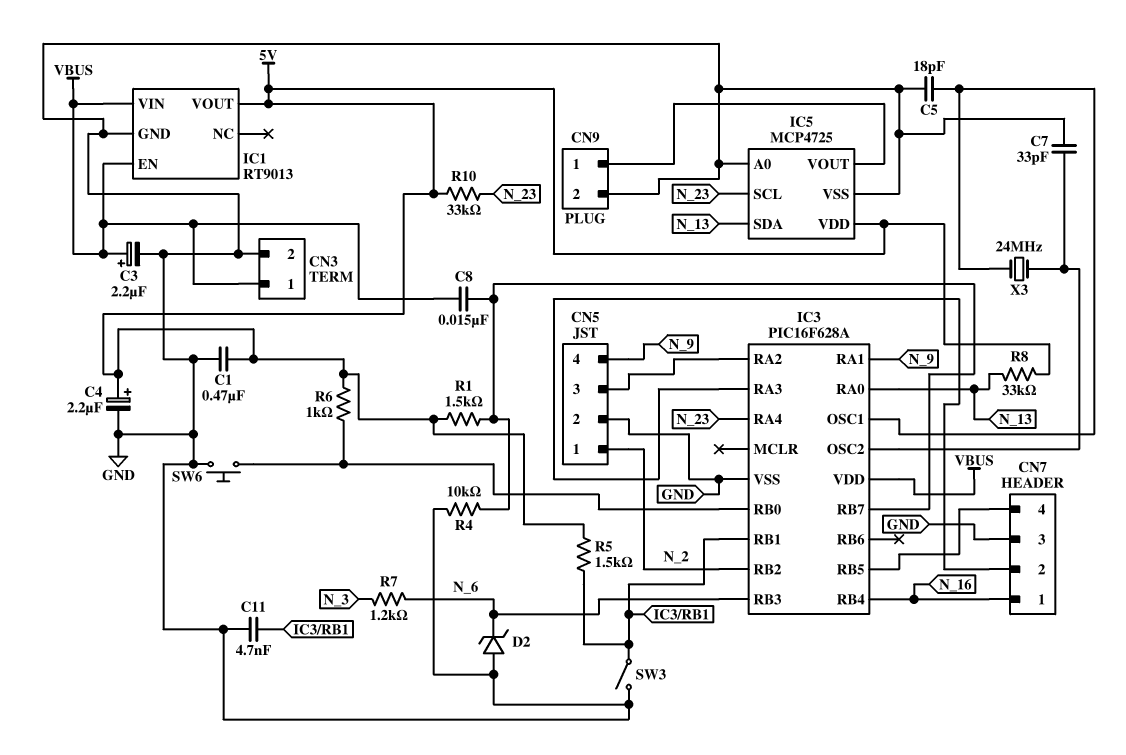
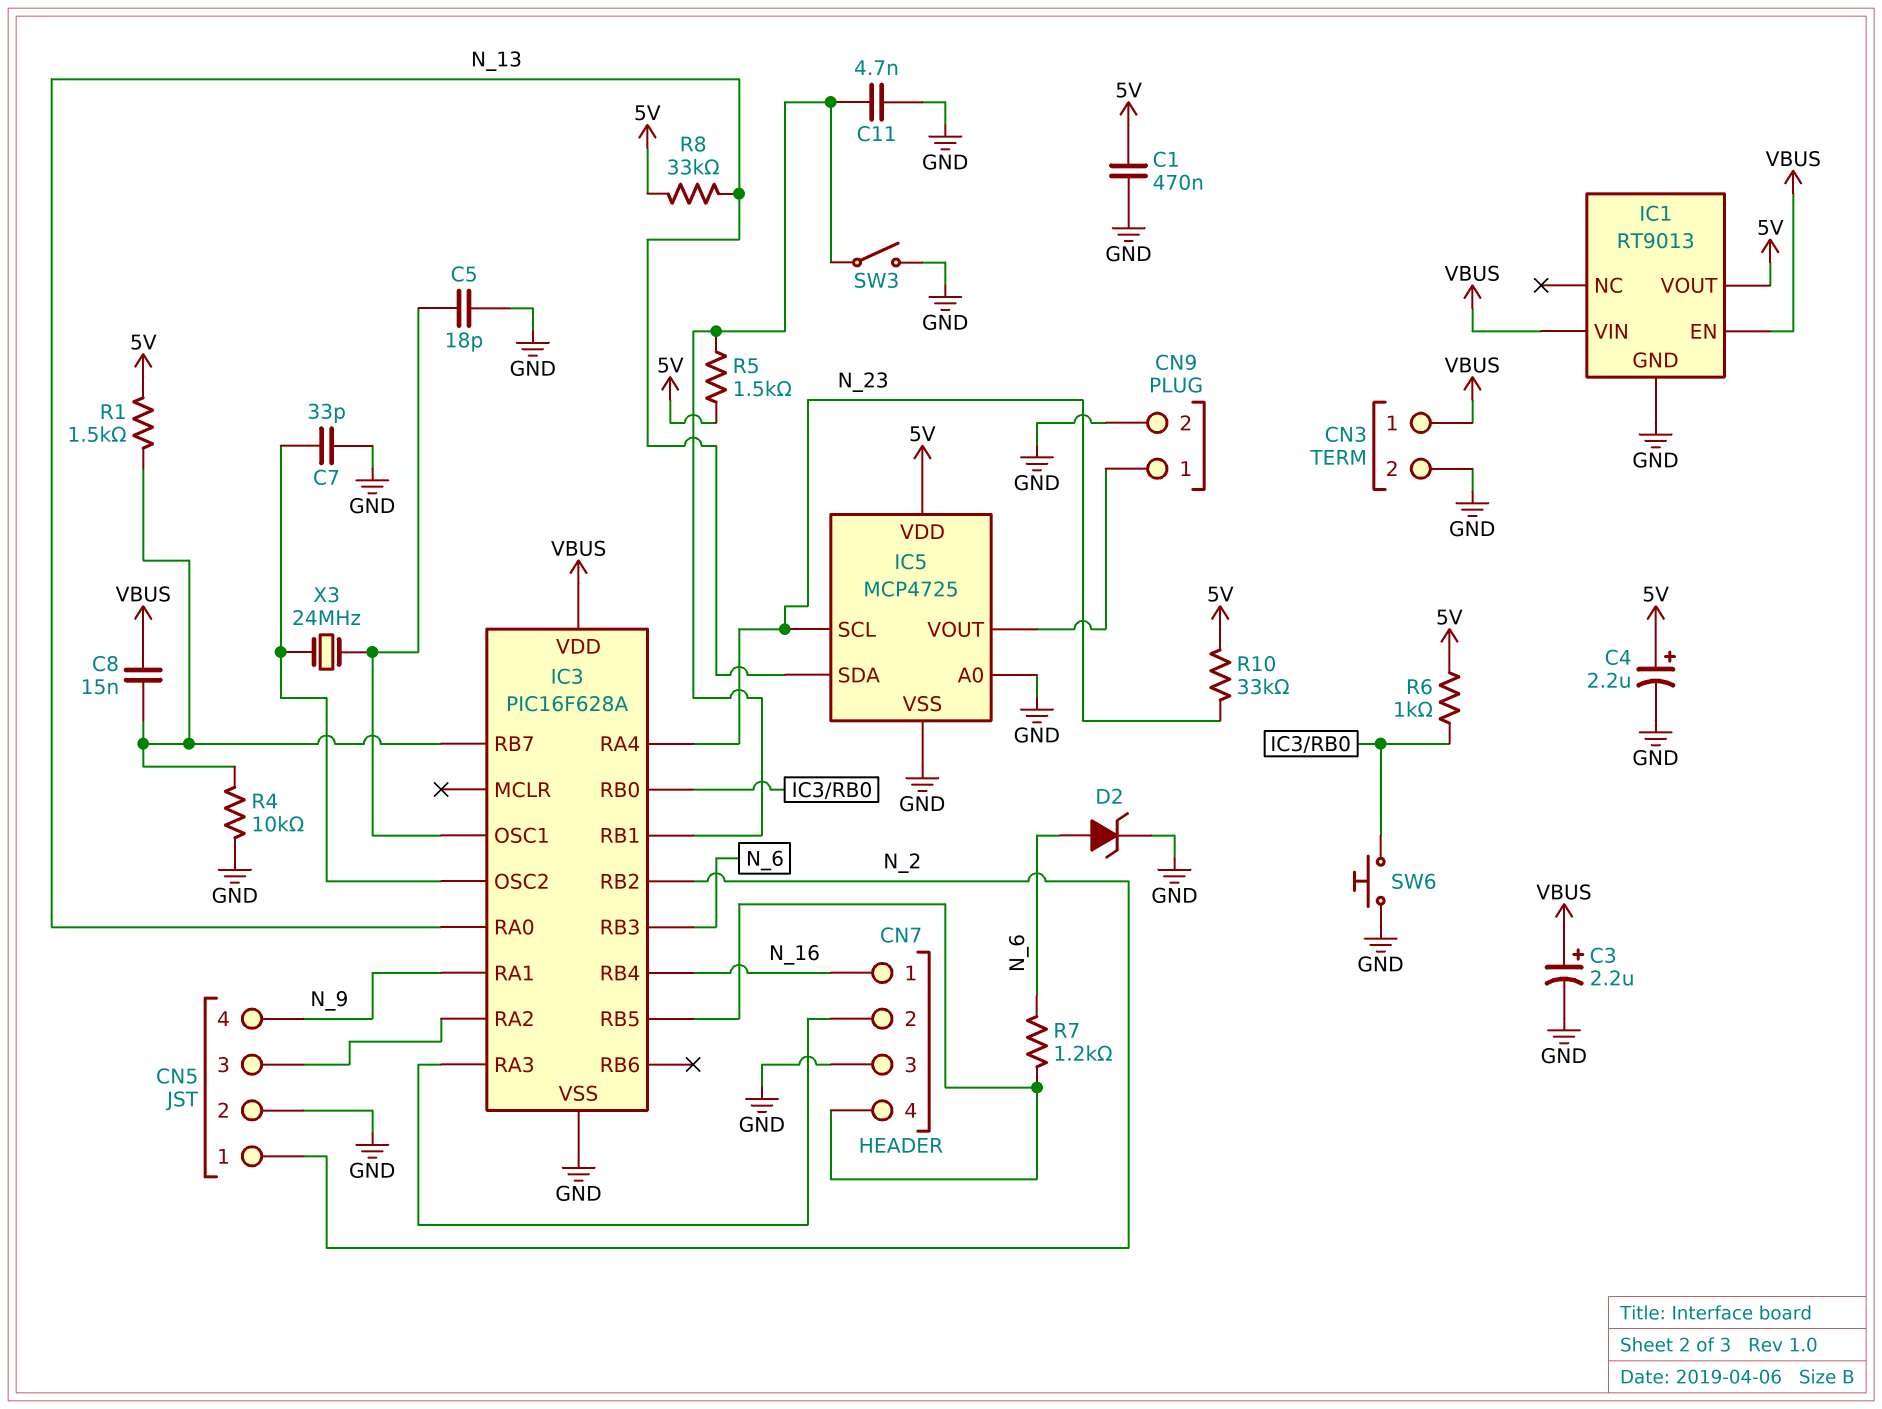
D2: zener (A GND, K N_6) -> zener (A N_6, K GND)
R7: 1.2k (N_3, N_6) -> 1.2k (CN7/4, N_6)

